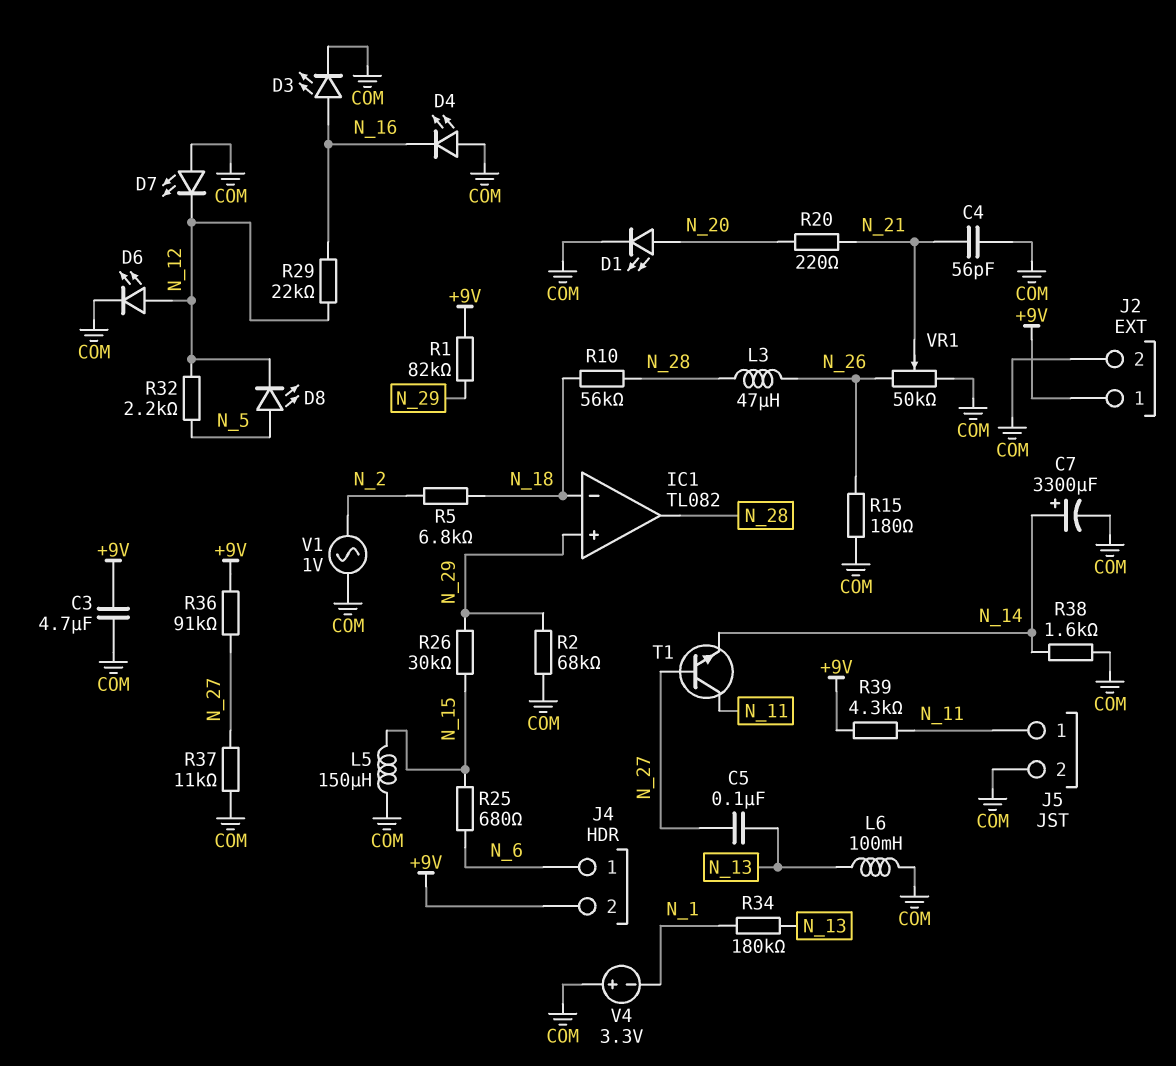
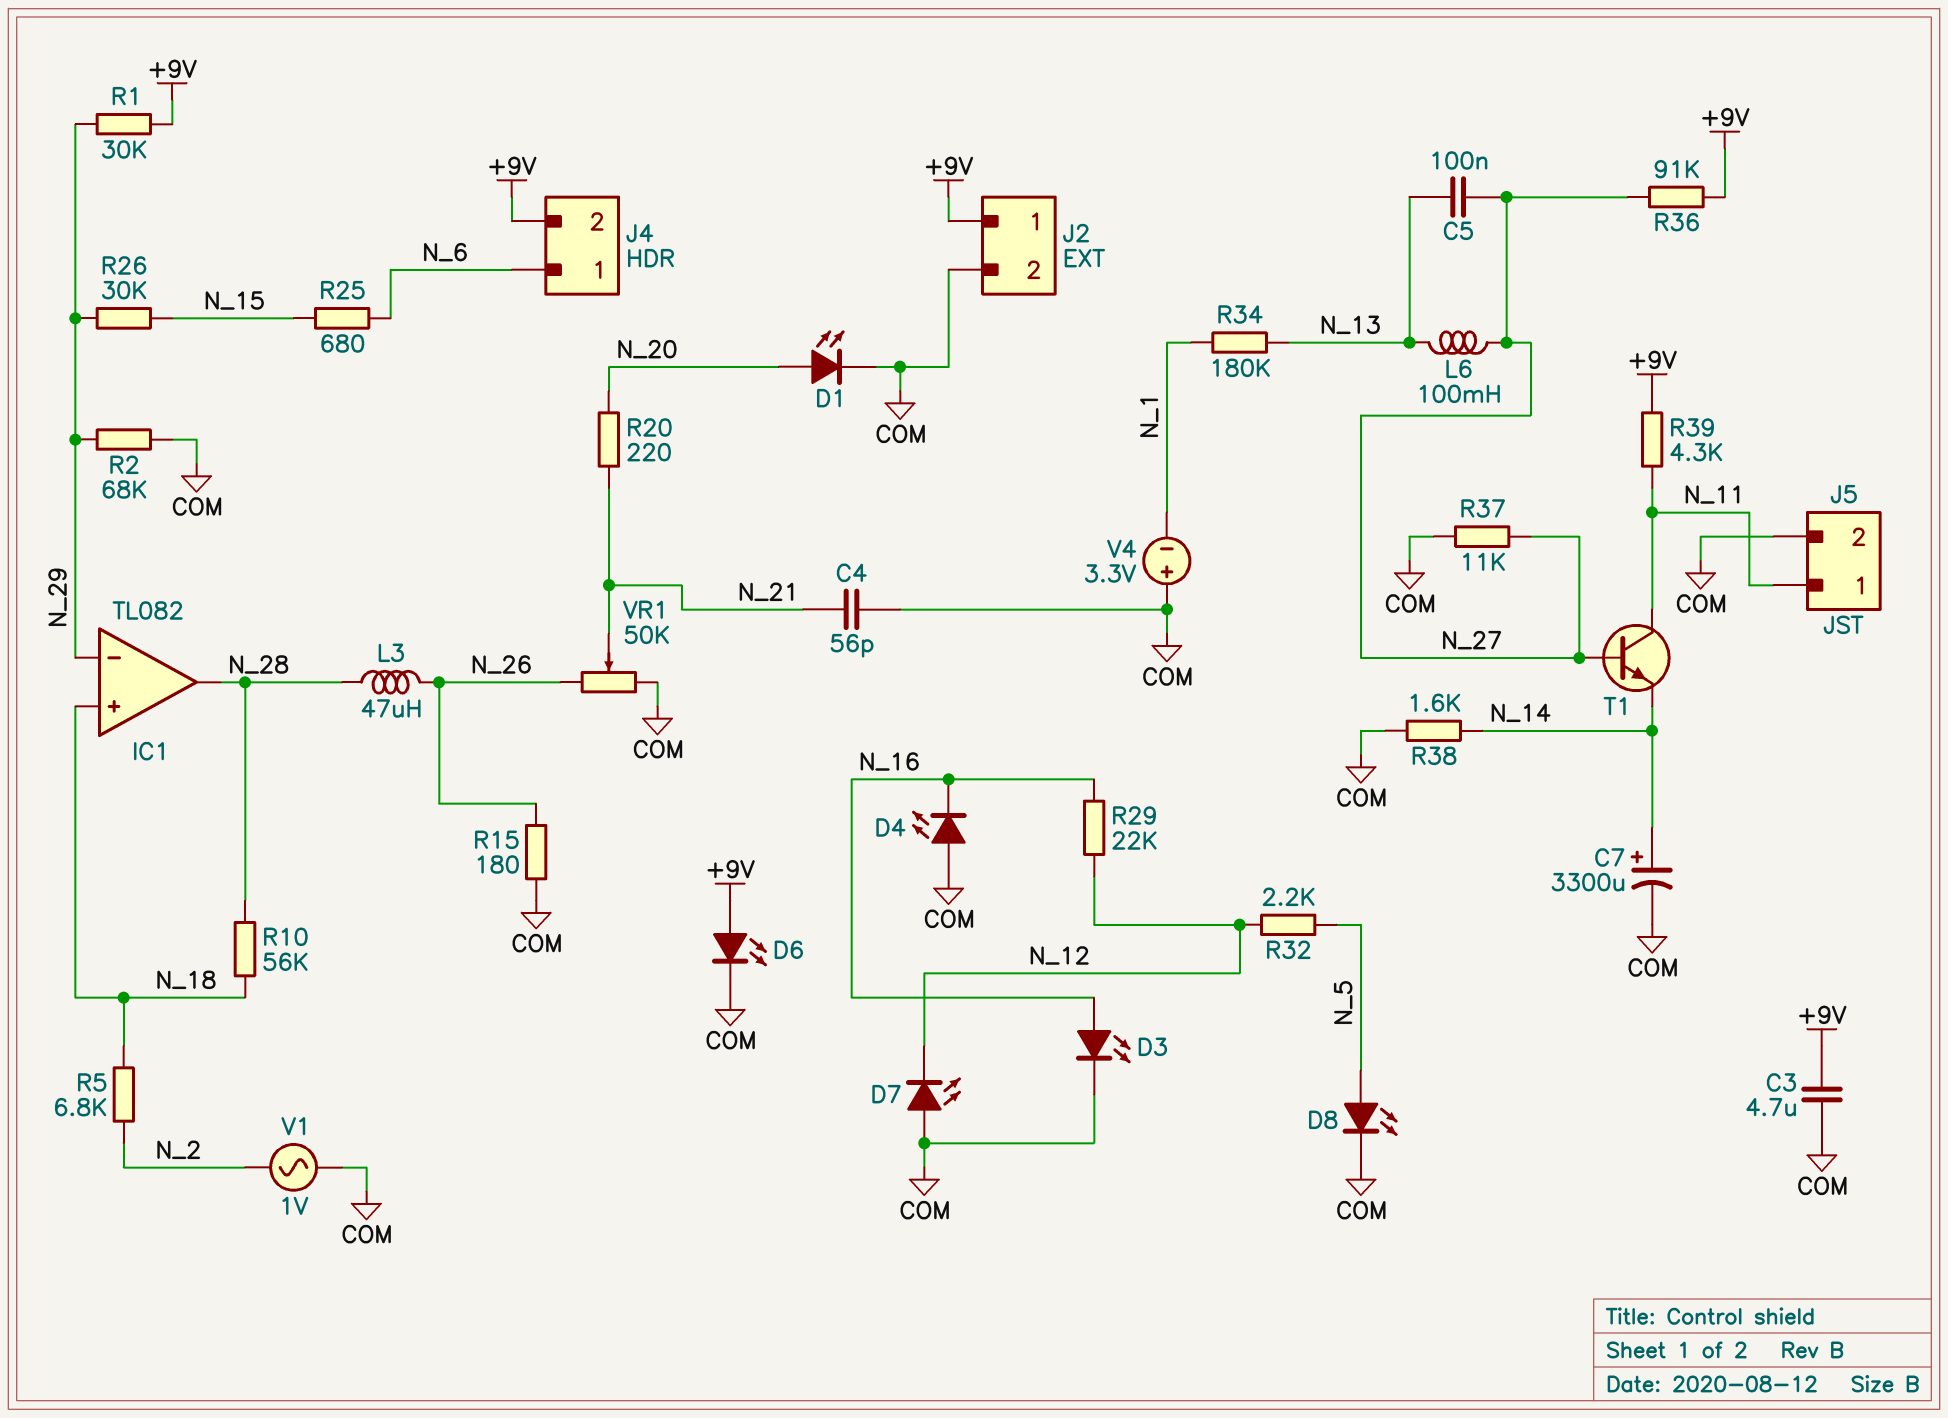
D6: LED (A N_12, K COM) -> LED (A +9V, K COM)
D8: LED (A N_5, K N_12) -> LED (A N_5, K COM)
IC1 pin in+: N_29 -> N_18
IC1 pin in-: N_18 -> N_29
L5: 150uH (COM, N_15) -> none
L6: 100mH (COM, N_13) -> 100mH (N_13, N_27)
R1: 82k (+9V, N_29) -> 30k (+9V, N_29)

